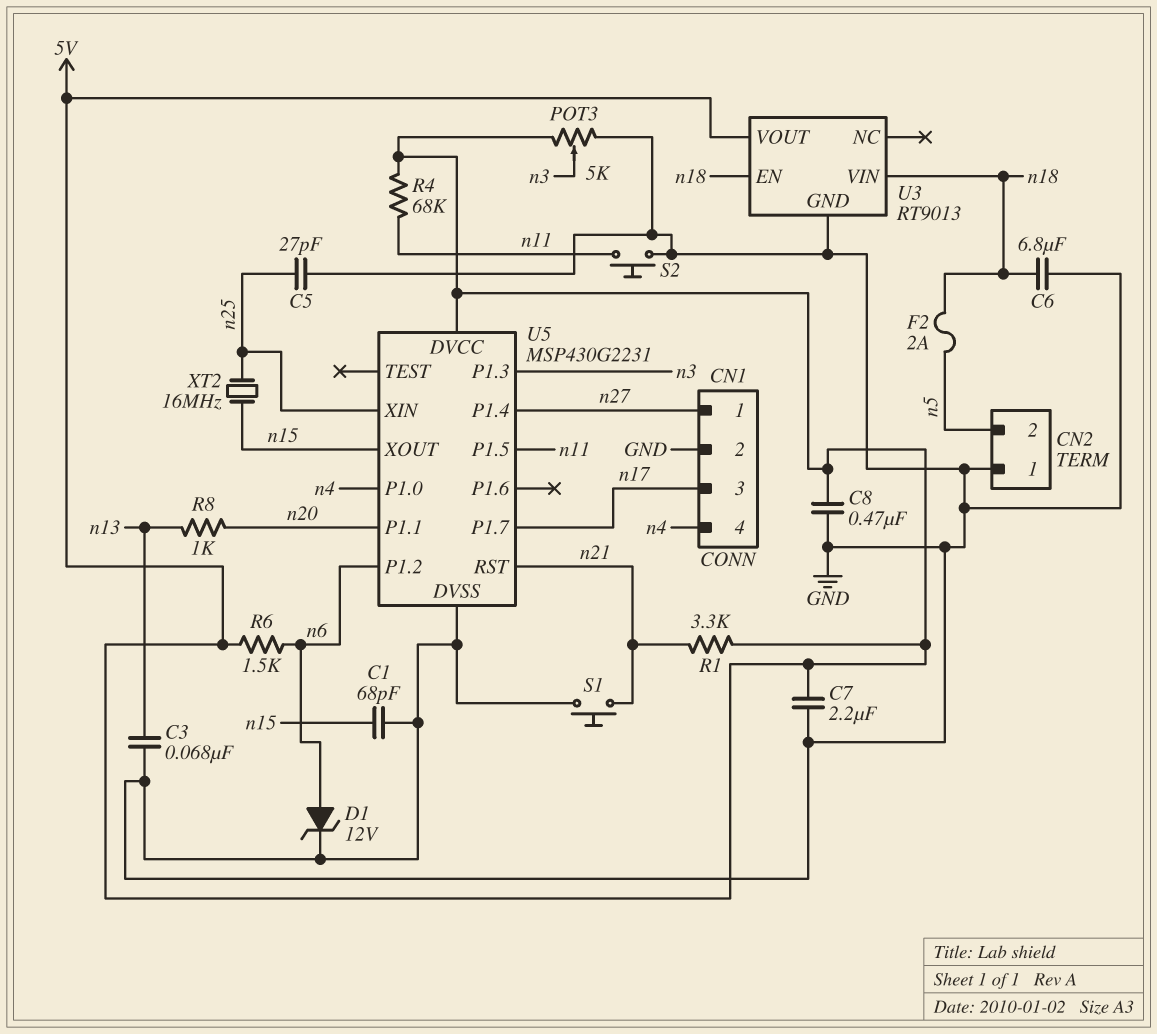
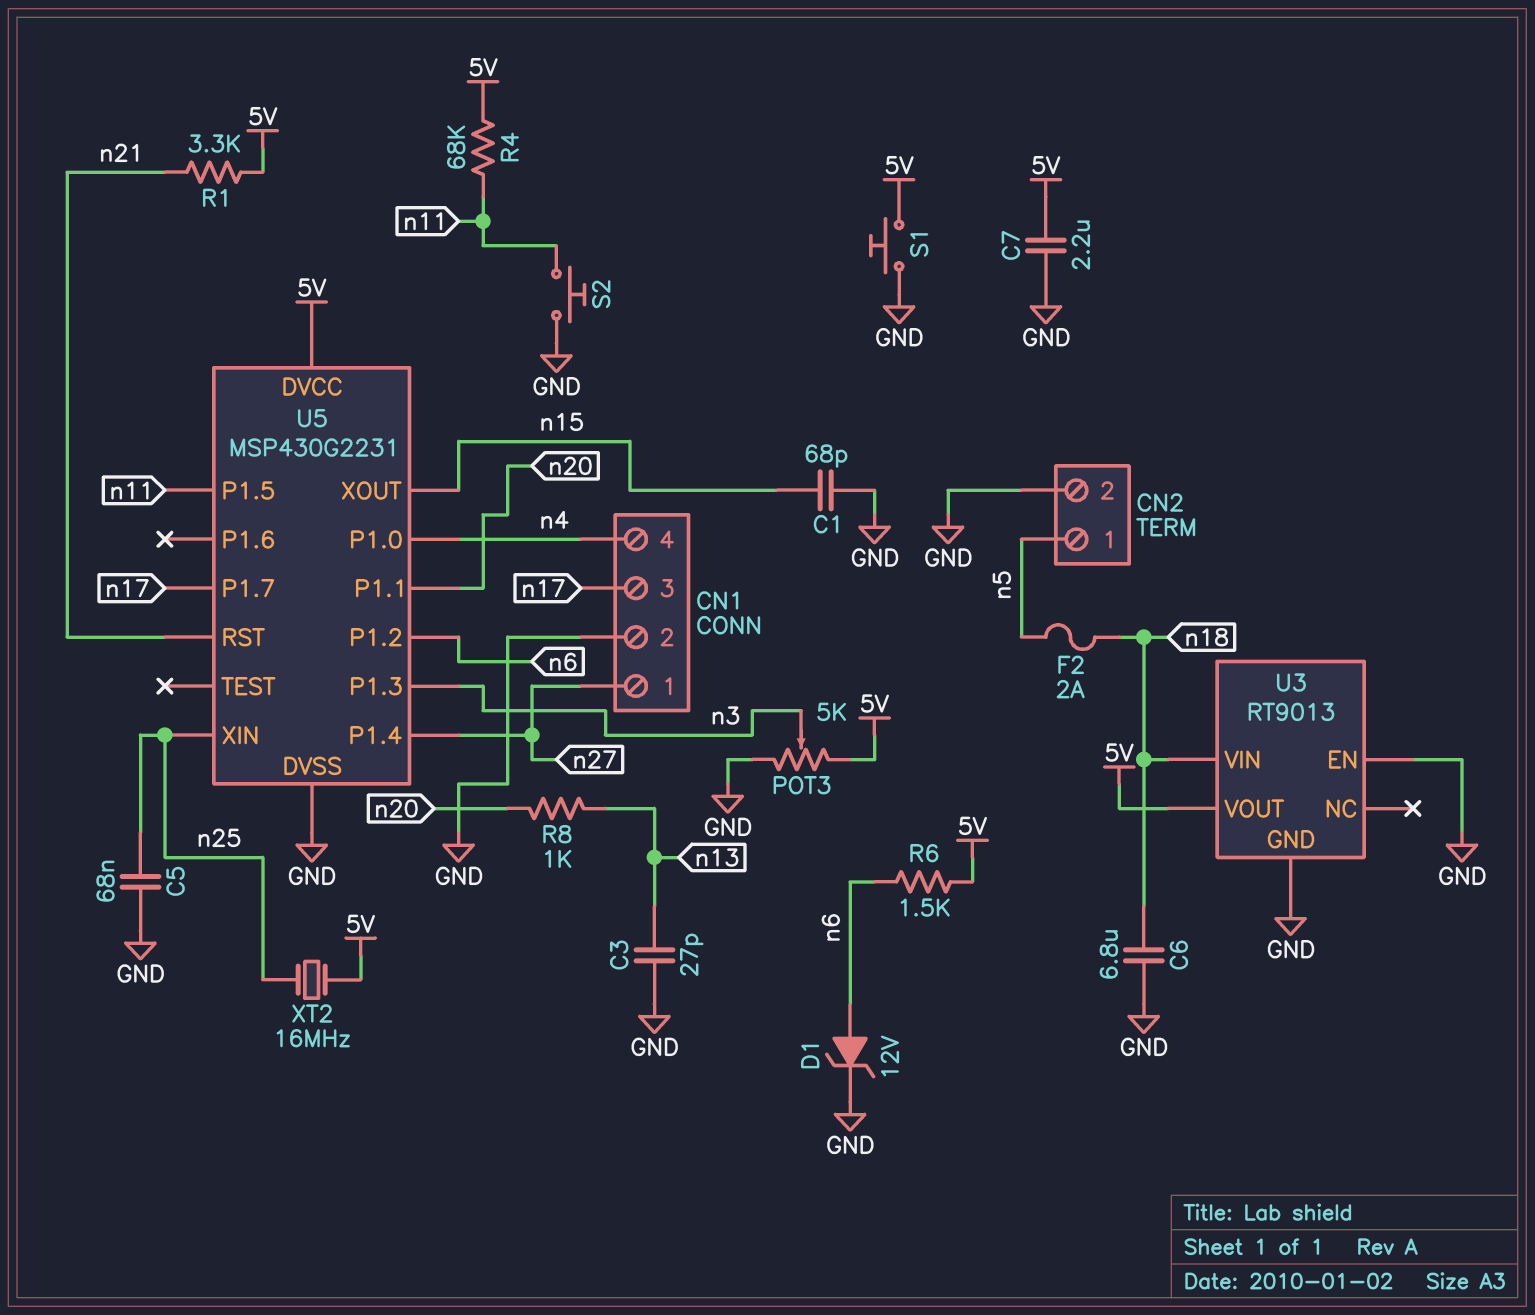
C3: 68nF (GND, n13) -> 27pF (GND, n13)
C5: 27pF (GND, n25) -> 68nF (GND, n25)
C8: 470nF (5V, GND) -> none
CN2 pin 1: GND -> n5
CN2 pin 2: n5 -> GND
S1: button (GND, n21) -> button (5V, GND)
U3 pin EN: n18 -> GND
XT2: 16MHz (n15, n25) -> 16MHz (5V, n25)

